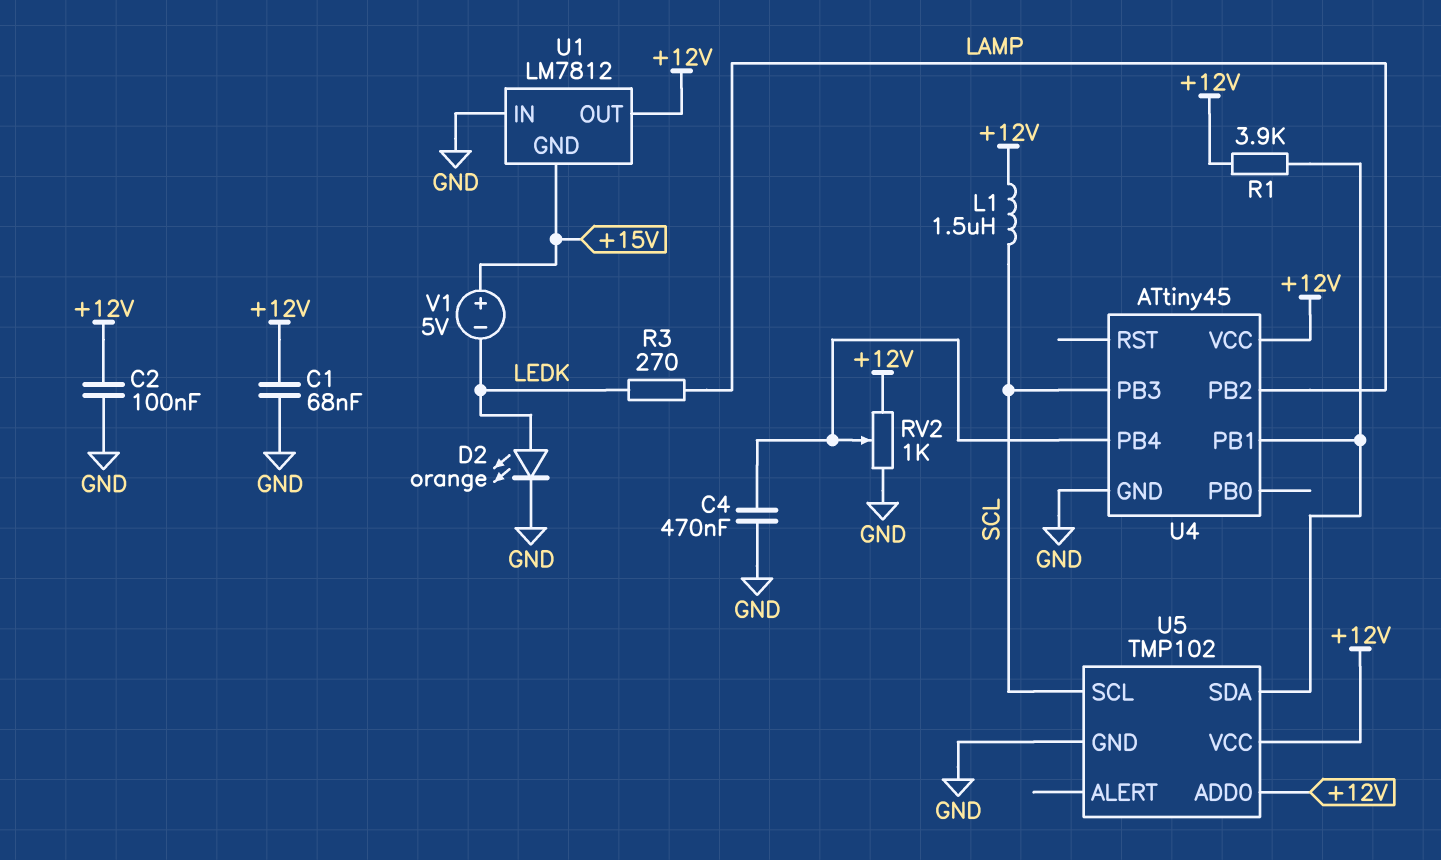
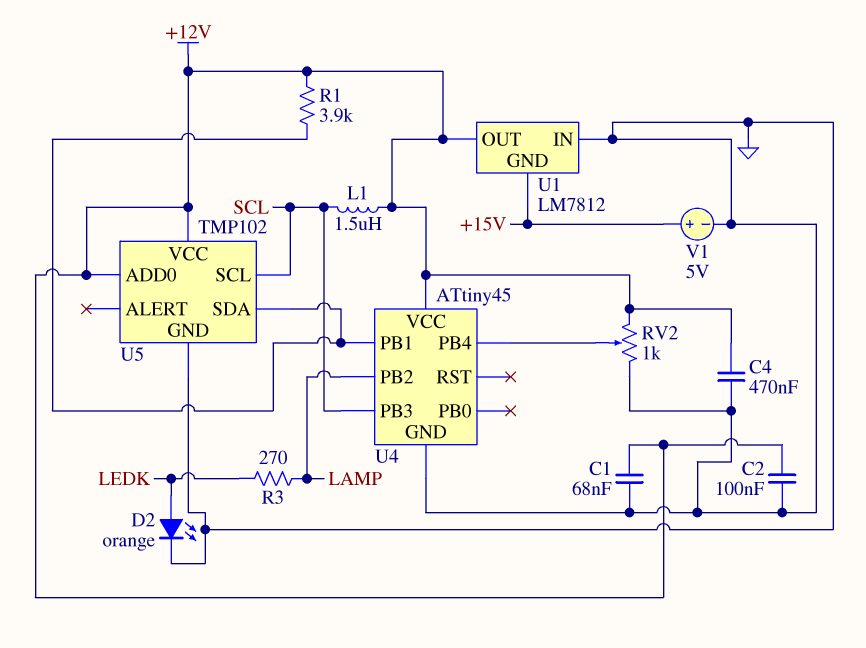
C4: 470nF (GND, U4/PB4) -> 470nF (+12V, GND)
V1: 5V (plus +15V, minus LEDK) -> 5V (plus +15V, minus GND)

